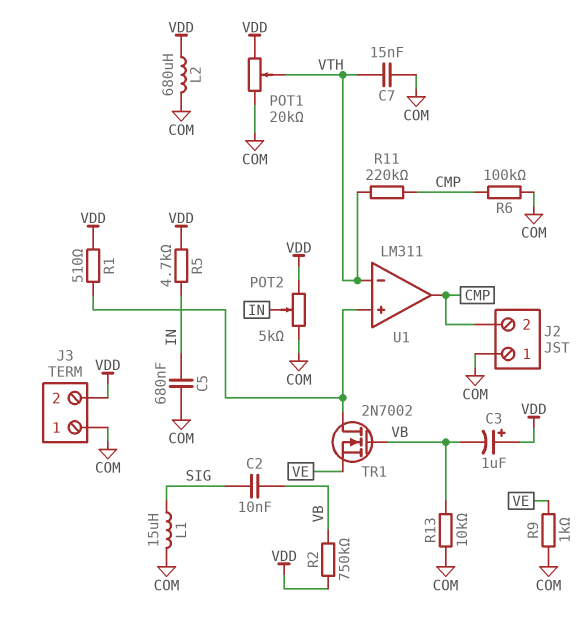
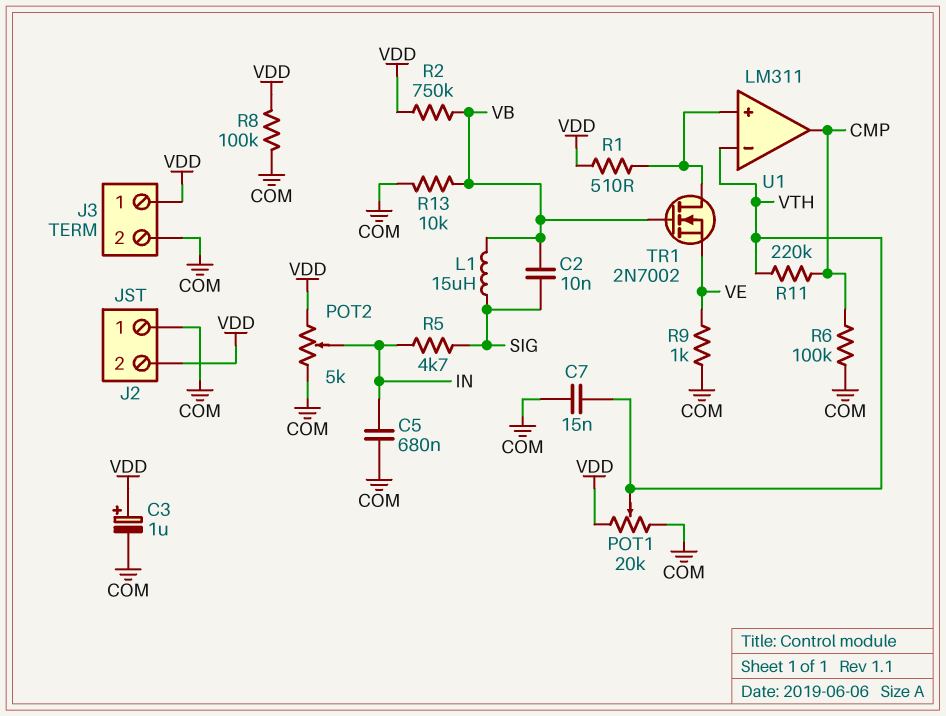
C3: 1uF (plus VDD, minus VB) -> 1uF (plus VDD, minus COM)
J2 pin 2: CMP -> VDD
J3 pin 1: COM -> VDD
J3 pin 2: VDD -> COM
L1: 15uH (COM, SIG) -> 15uH (SIG, VB)
L2: 680uH (COM, VDD) -> none
R5: 4.7k (IN, VDD) -> 4.7k (IN, SIG)
R8: none -> 100k (COM, VDD)

